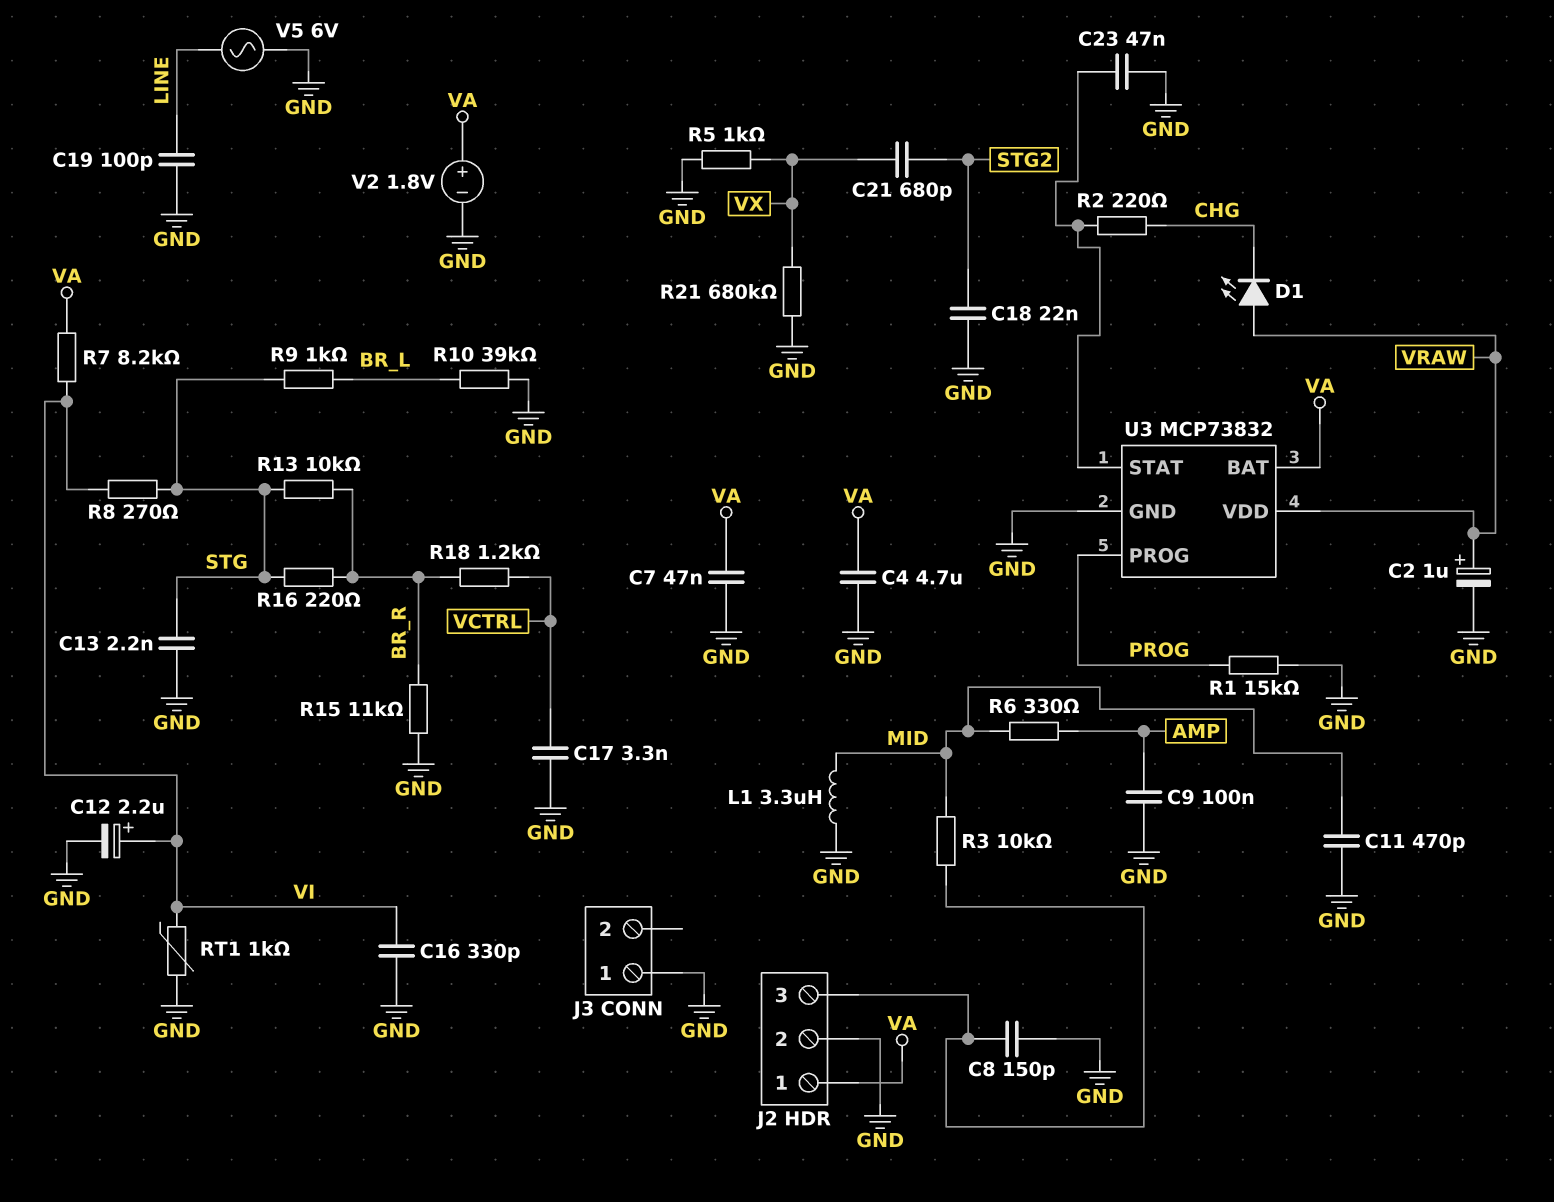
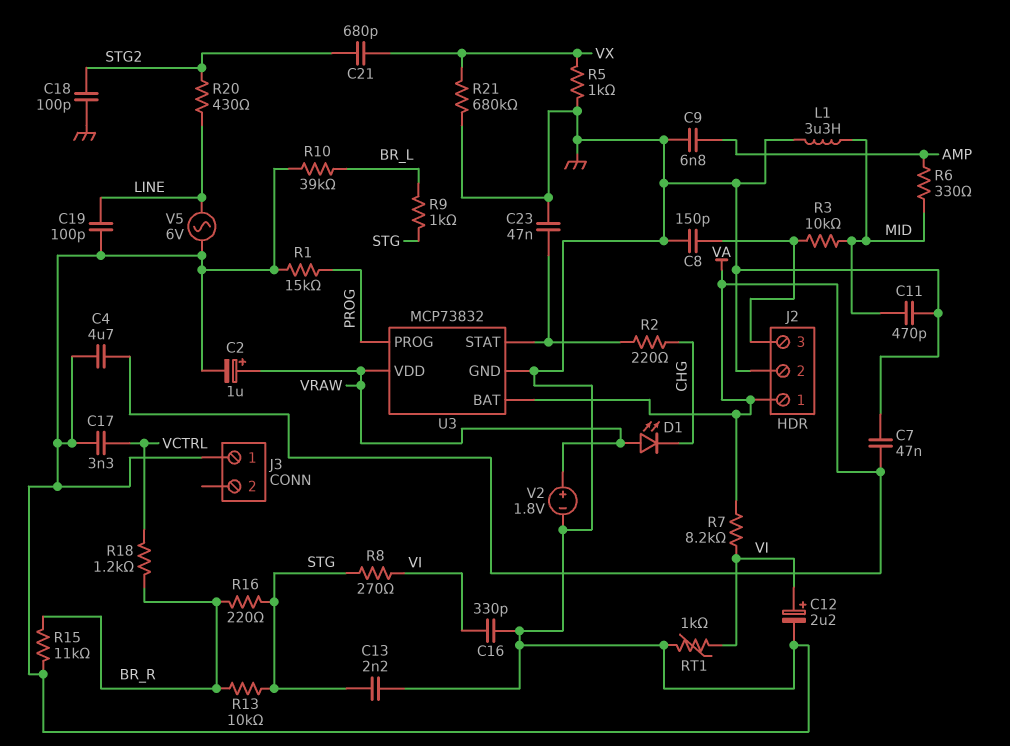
C9: 100nF (AMP, GND) -> 6.8nF (AMP, GND)
C18: 22nF (GND, STG2) -> 100pF (GND, STG2)
R20: none -> 430 (LINE, STG2)
V2: 1.8V (plus VA, minus GND) -> 1.8V (plus VRAW, minus GND)

